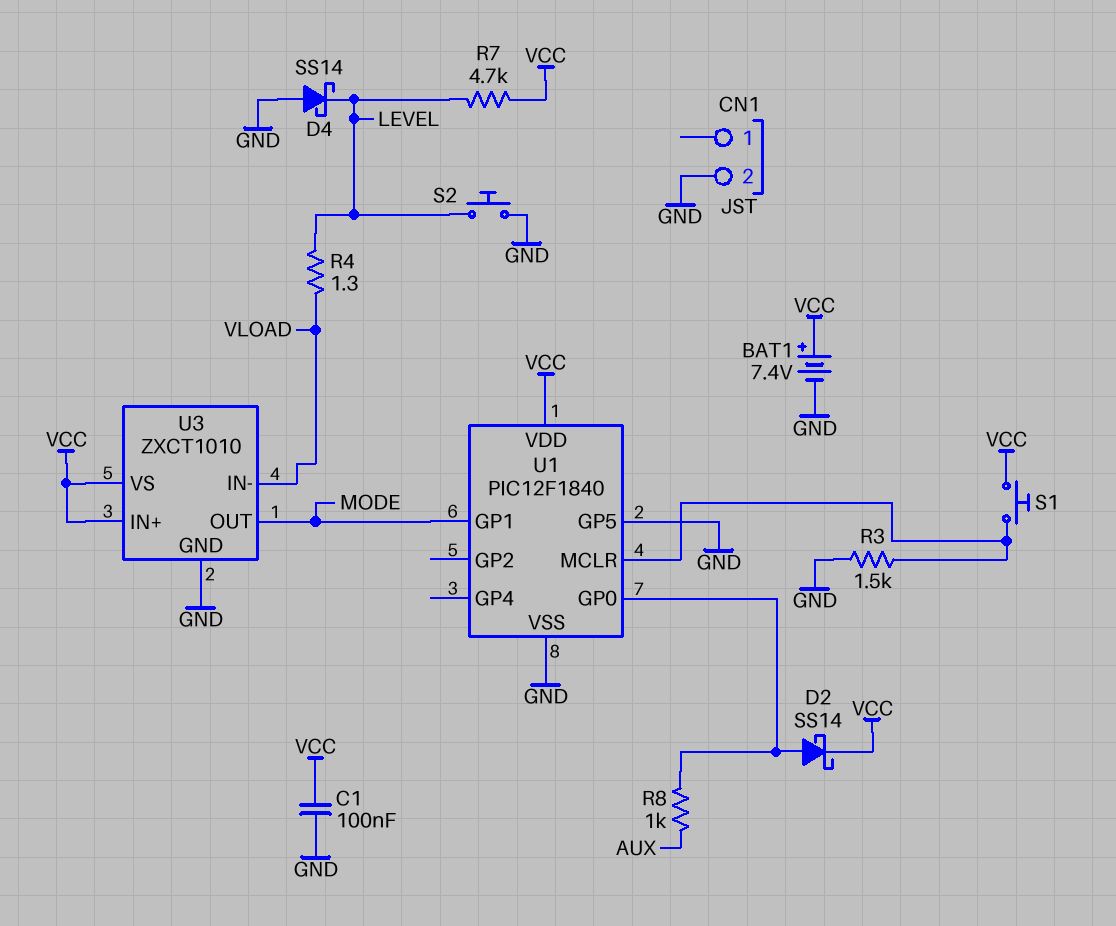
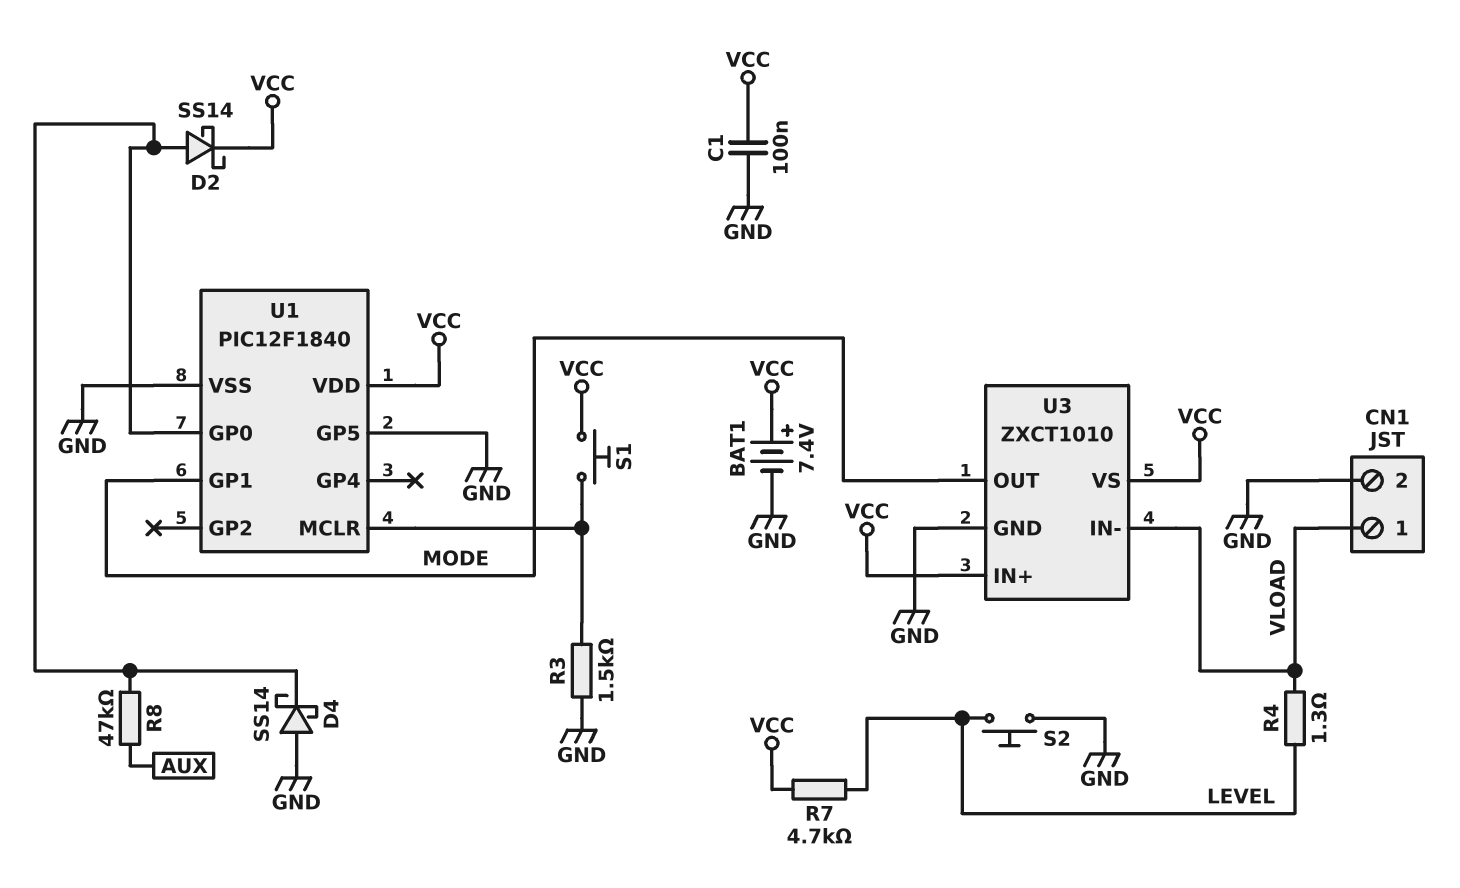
CN1 pin 1: none -> VLOAD
D4: schottky SS14 (A GND, K LEVEL) -> schottky SS14 (A GND, K U1/GP0)
R8: 1k (AUX, U1/GP0) -> 47k (AUX, U1/GP0)

